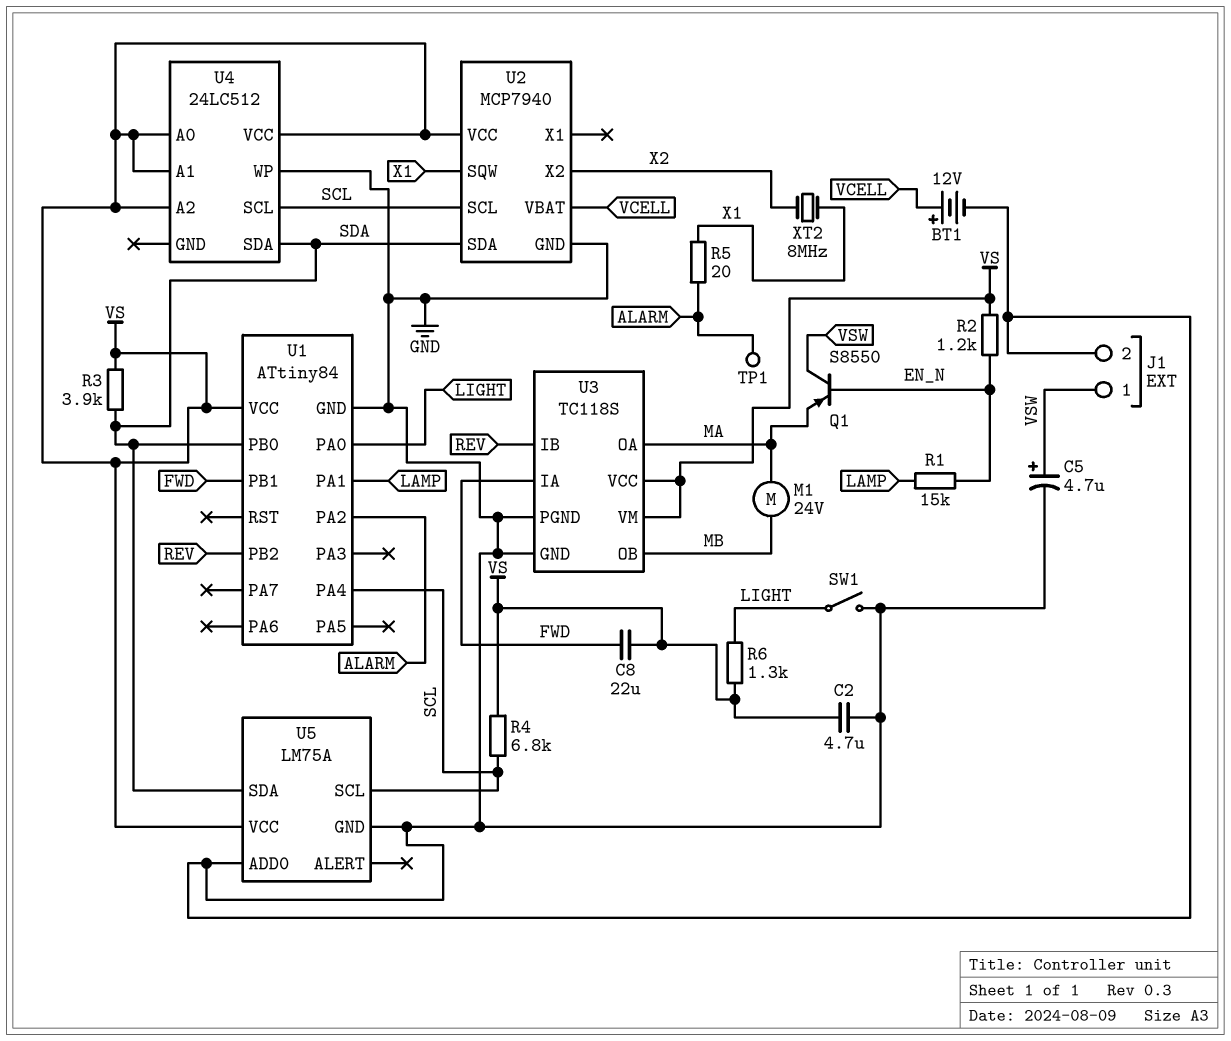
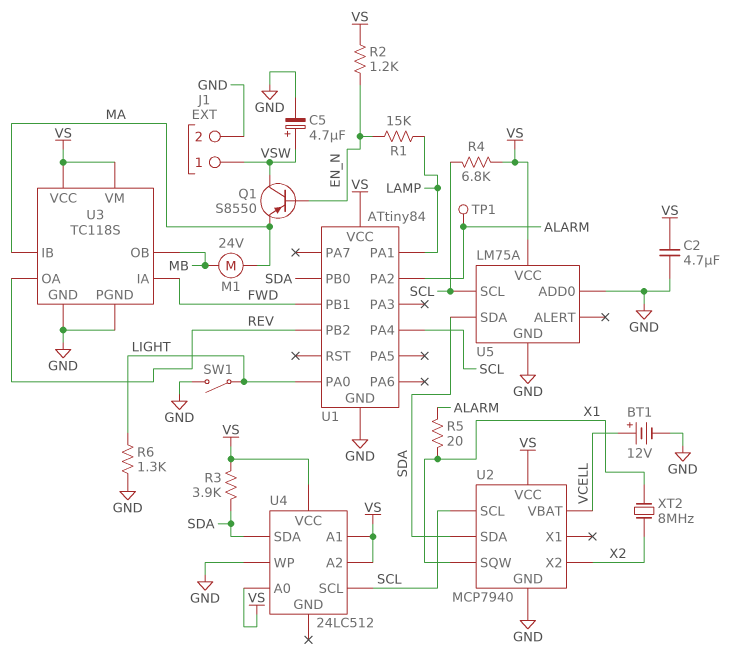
C8: 22uF (FWD, VS) -> none
R6: 1.3k (LIGHT, VS) -> 1.3k (GND, LIGHT)
U3 pin IB: REV -> MA
U3 pin OA: MA -> REV

